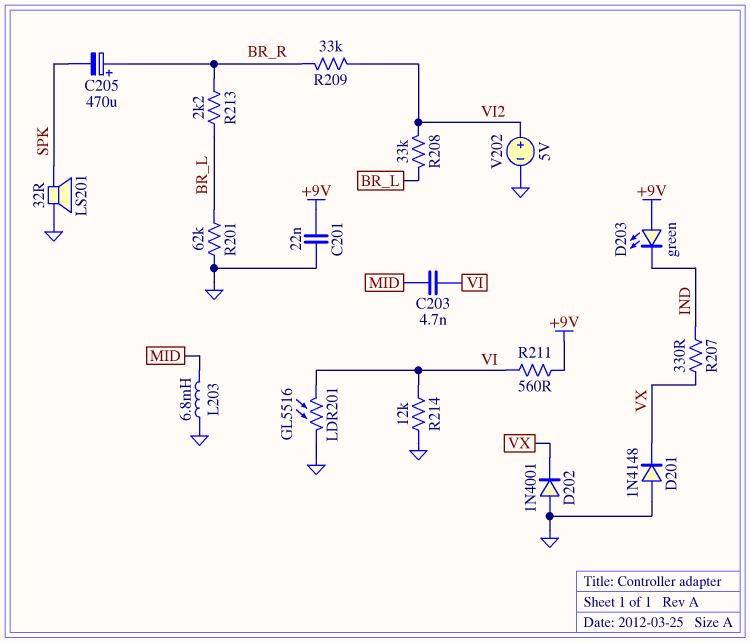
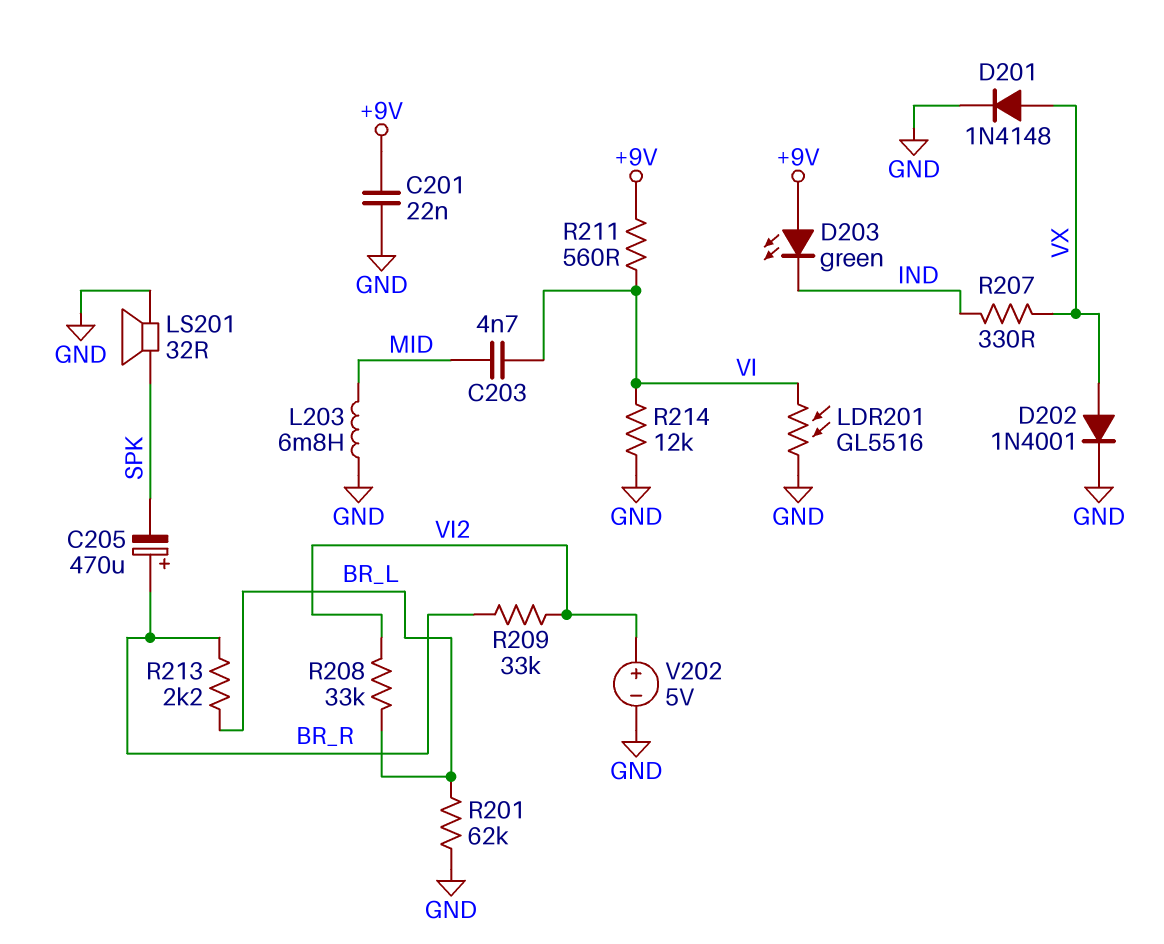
D201: diode 1N4148 (A GND, K VX) -> diode 1N4148 (A VX, K GND)
D202: diode 1N4001 (A GND, K VX) -> diode 1N4001 (A VX, K GND)

